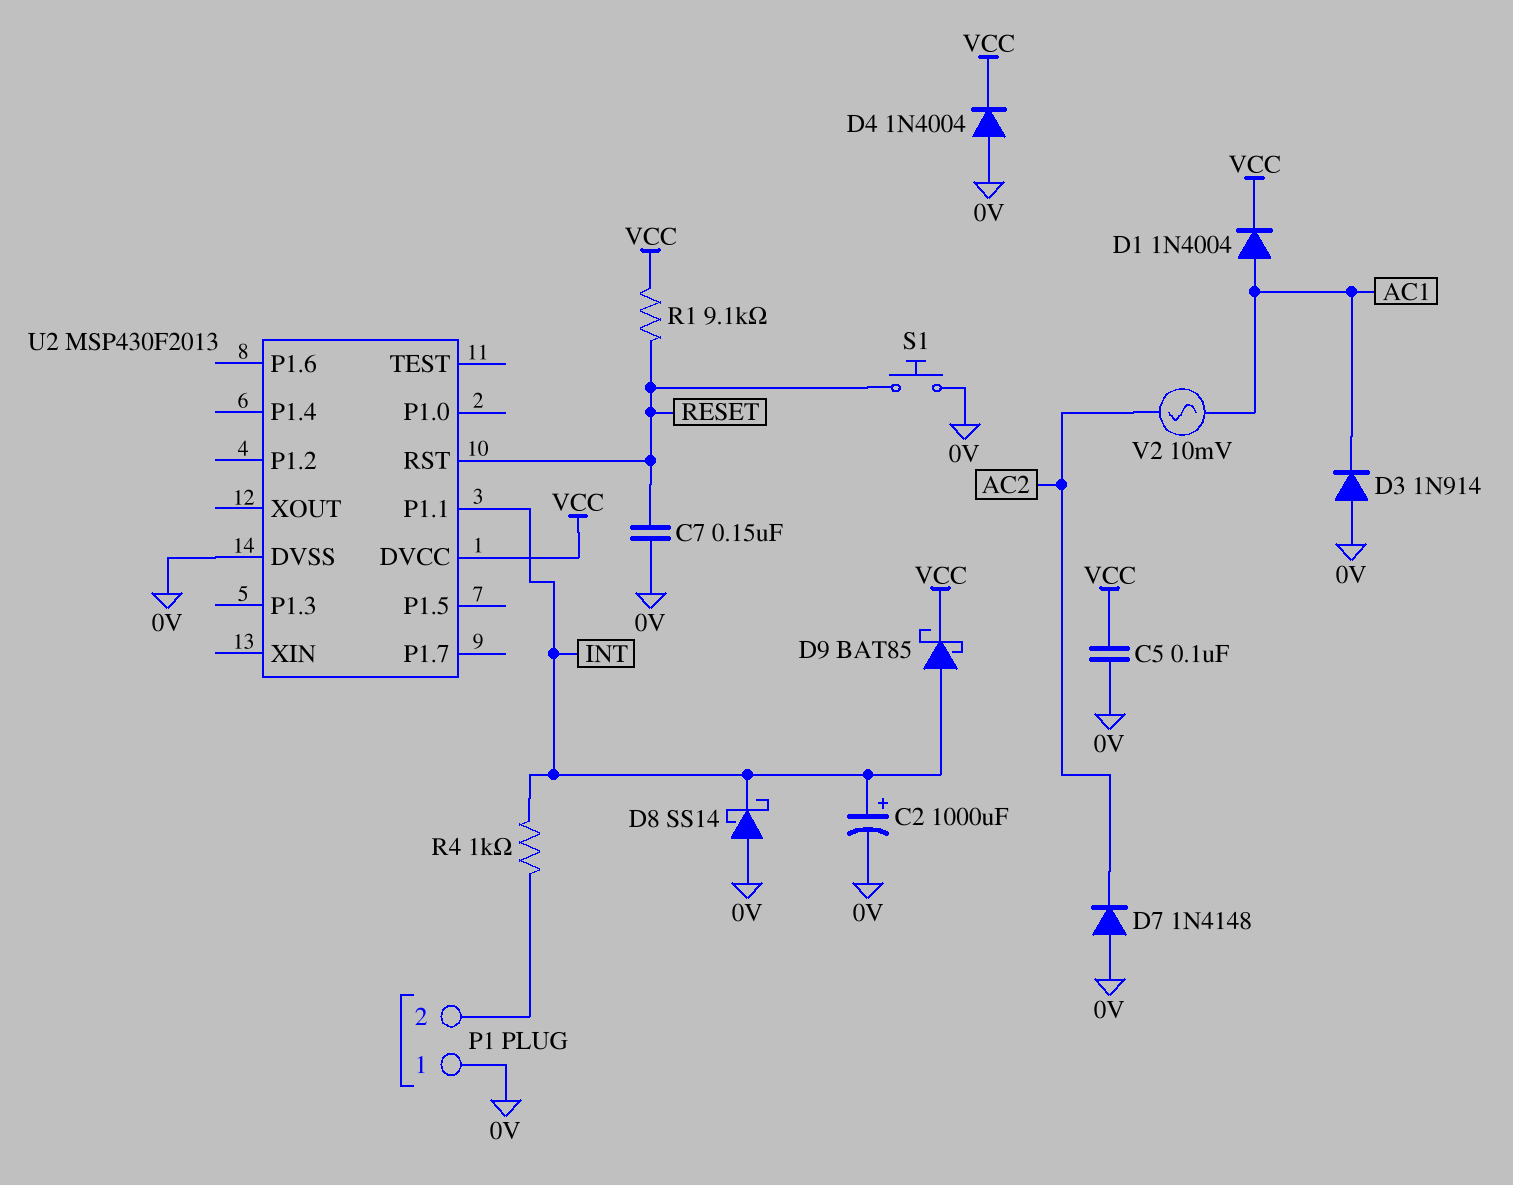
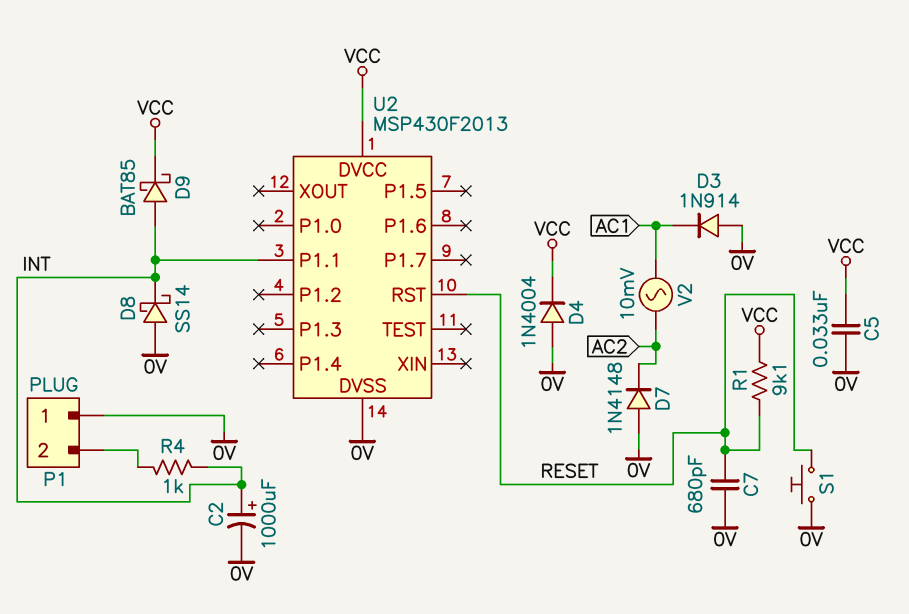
C5: 100nF (0V, VCC) -> 33nF (0V, VCC)
C7: 150nF (0V, RESET) -> 680pF (0V, RESET)
D1: diode 1N4004 (A AC1, K VCC) -> none

